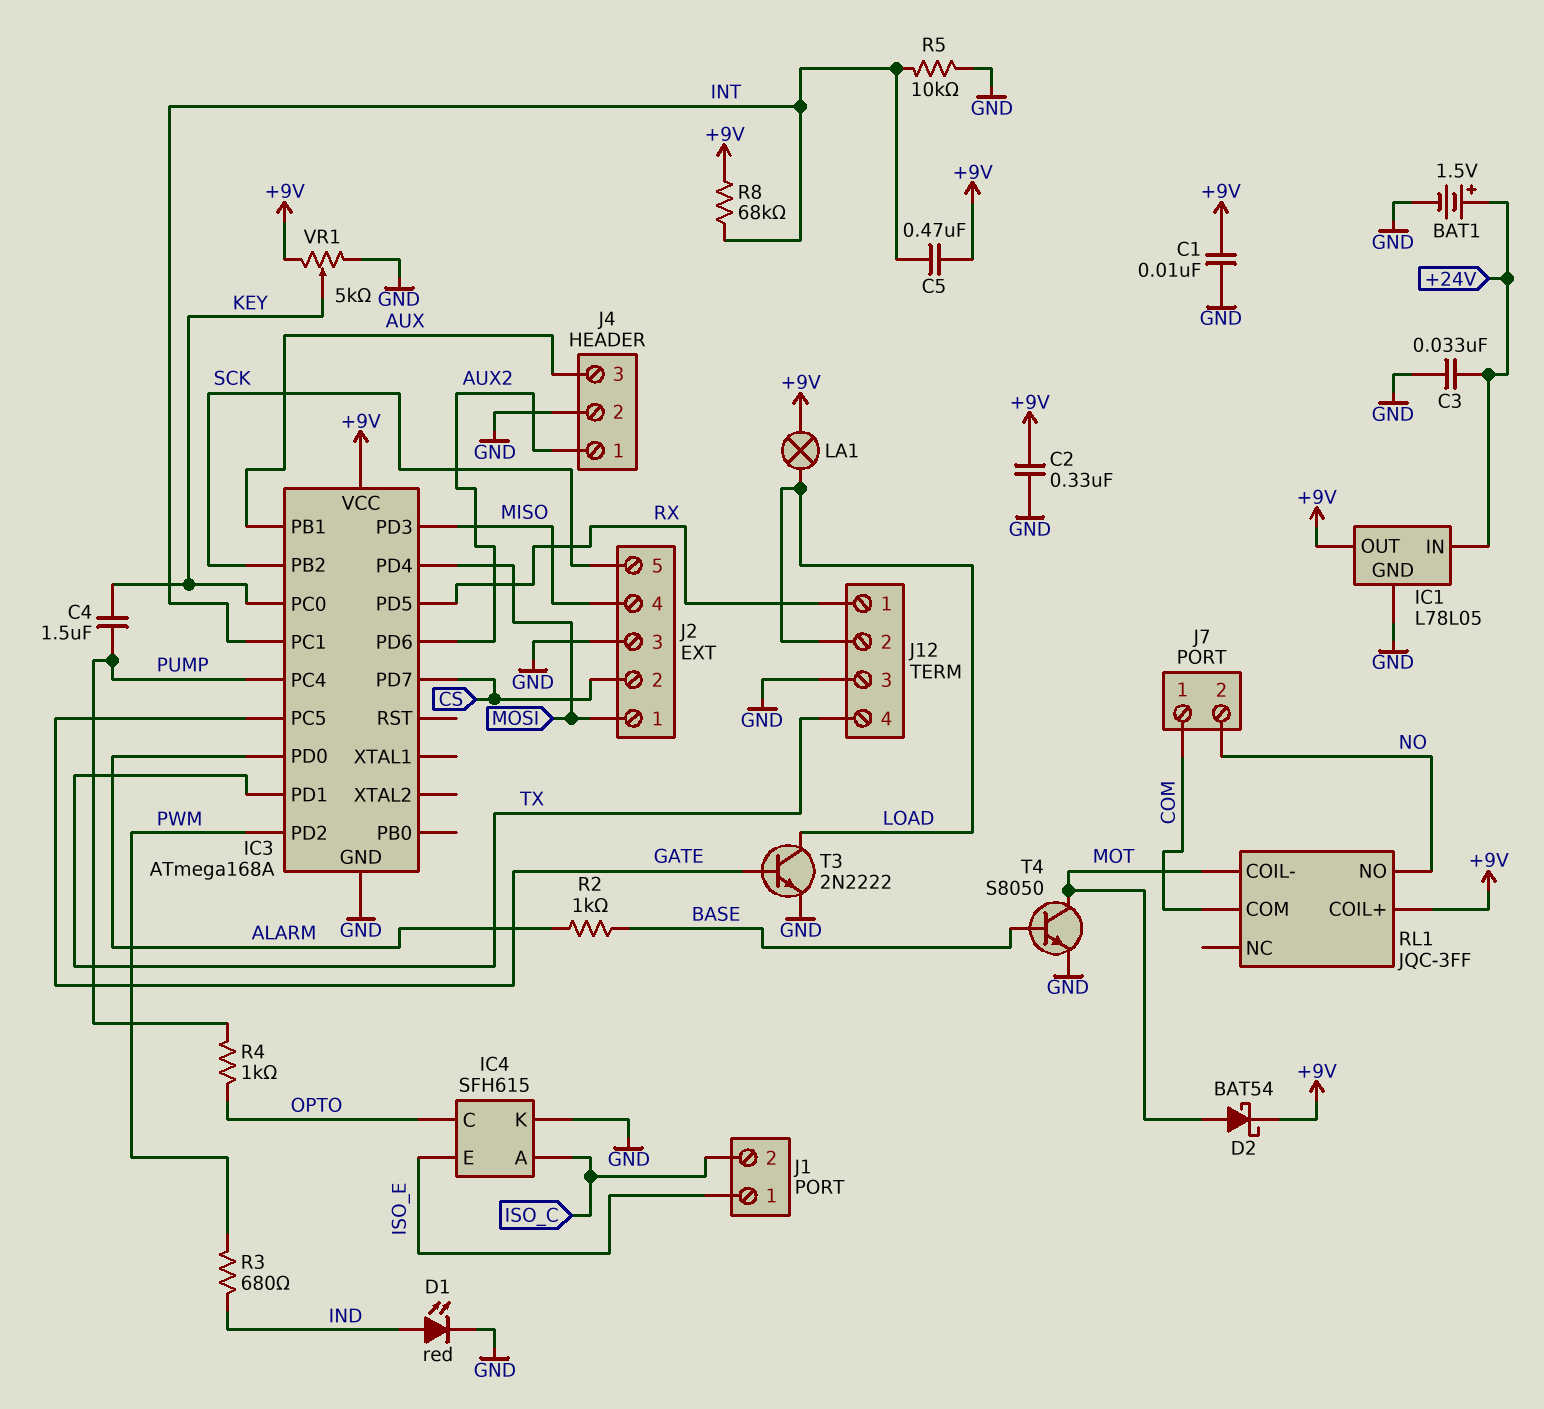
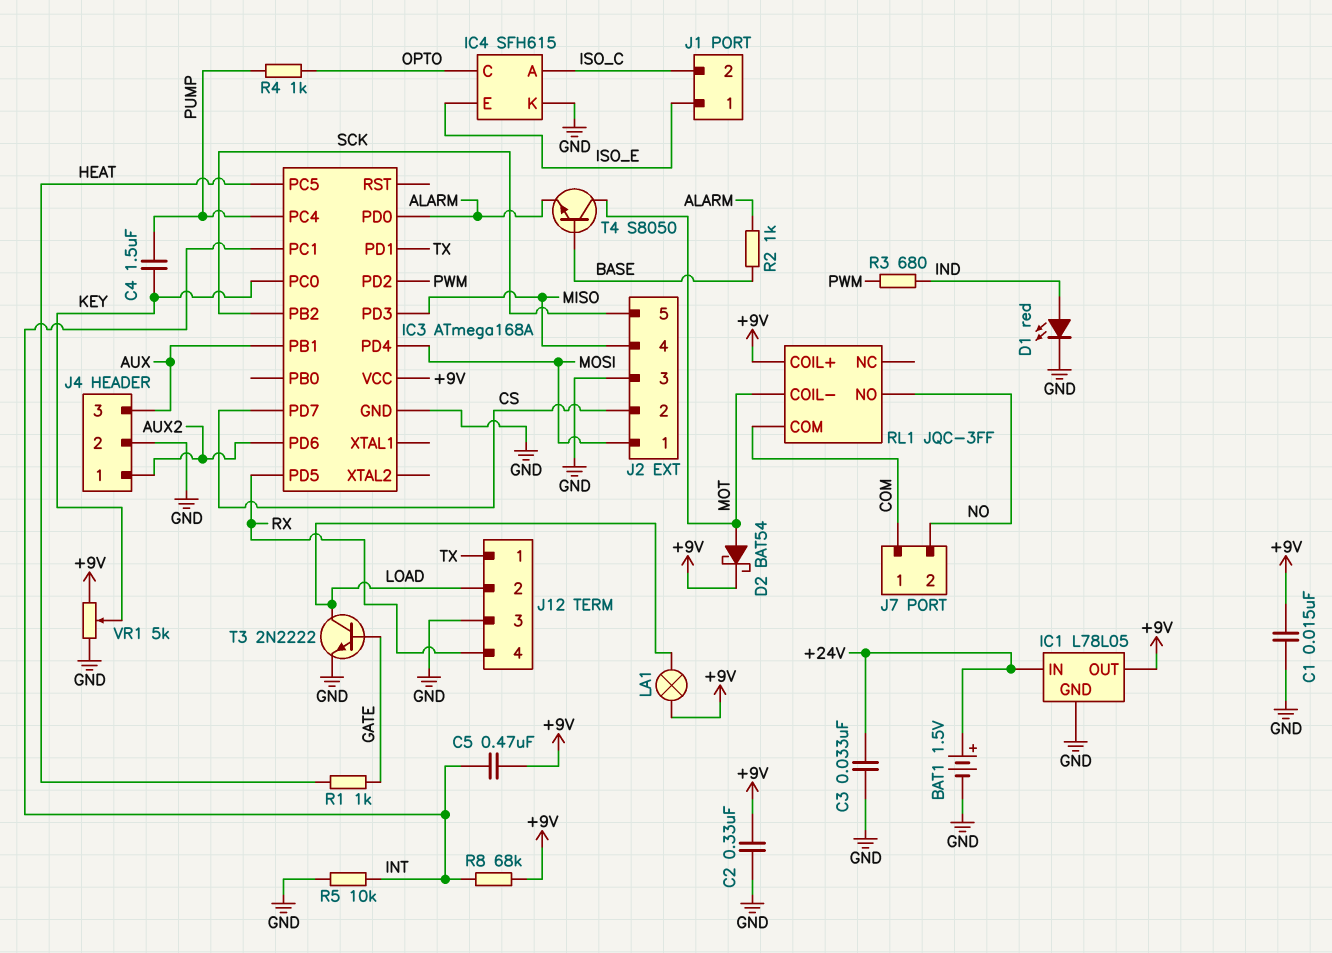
C1: 10nF (+9V, GND) -> 15nF (+9V, GND)
IC3 pin PC5: GATE -> HEAT
J12 pin 1: RX -> TX
J12 pin 4: TX -> RX
R1: none -> 1k (GATE, HEAT)
T4: NPN S8050 (B BASE, C MOT, E GND) -> NPN S8050 (B BASE, C MOT, E ALARM)

